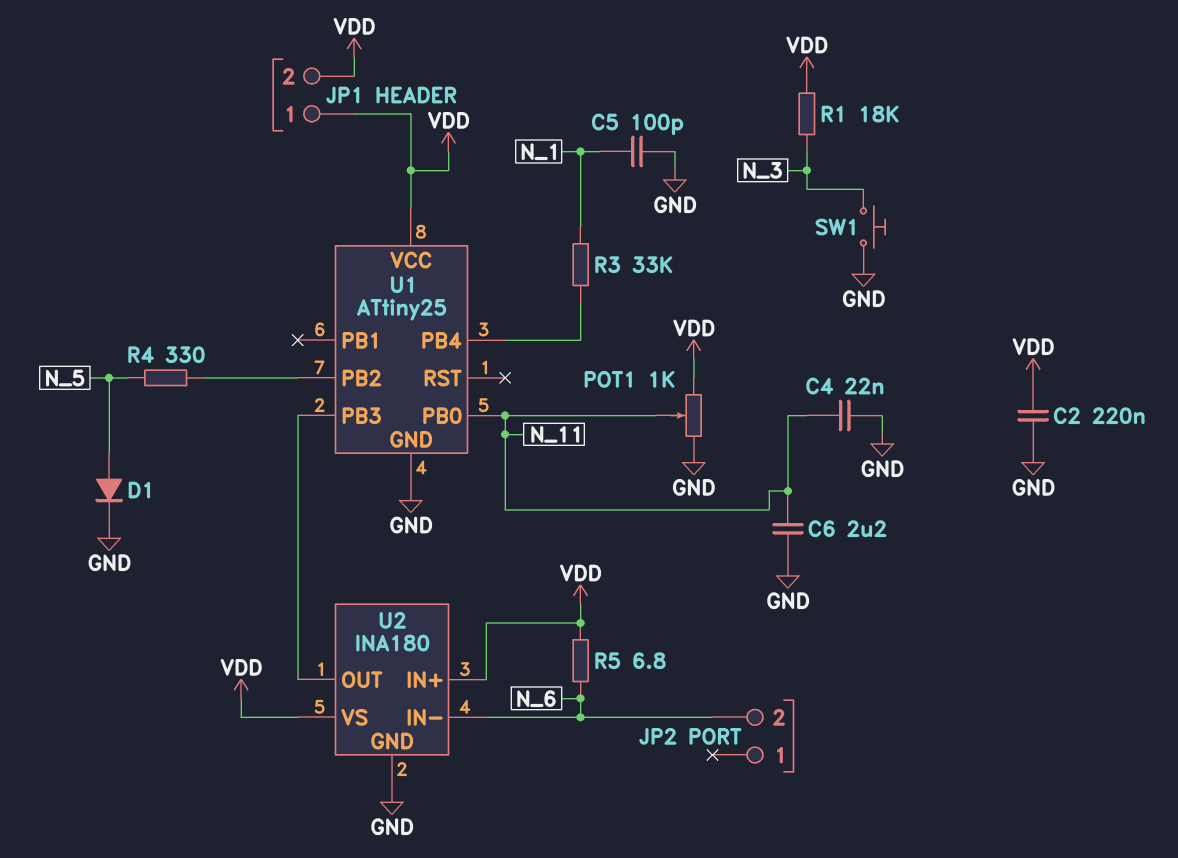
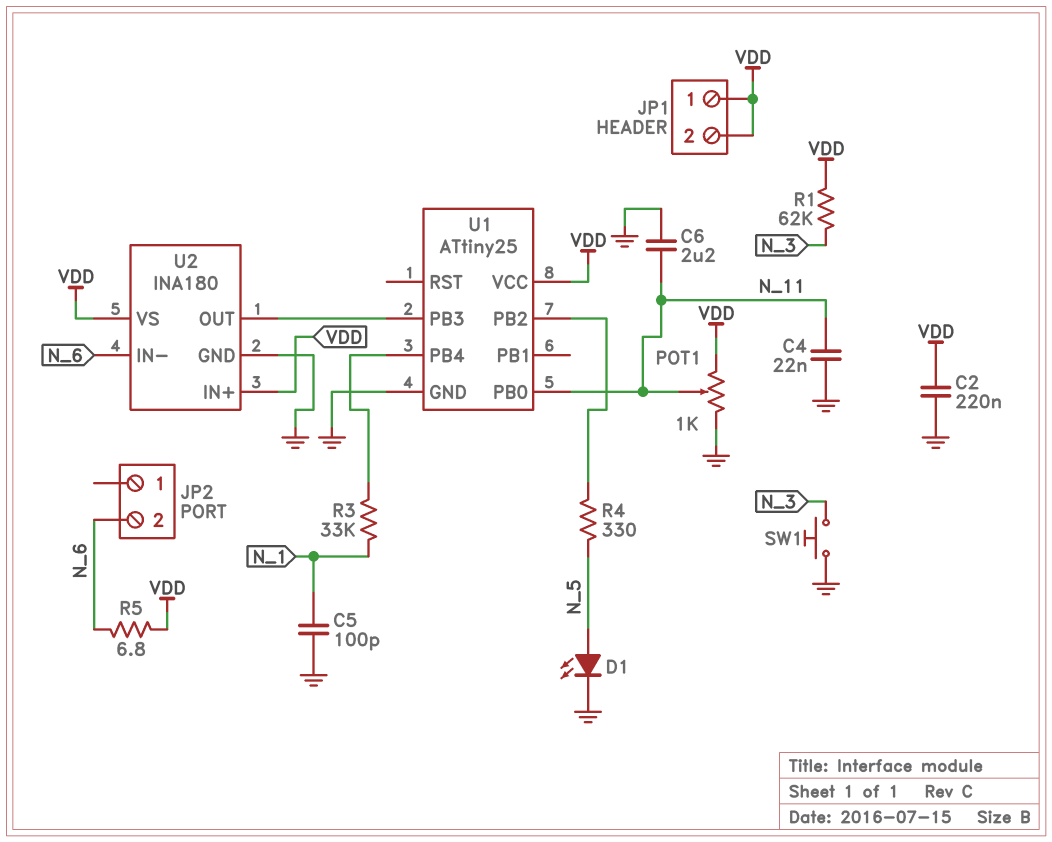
D1: diode (A N_5, K GND) -> LED (A N_5, K GND)
R1: 18k (N_3, VDD) -> 62k (N_3, VDD)

